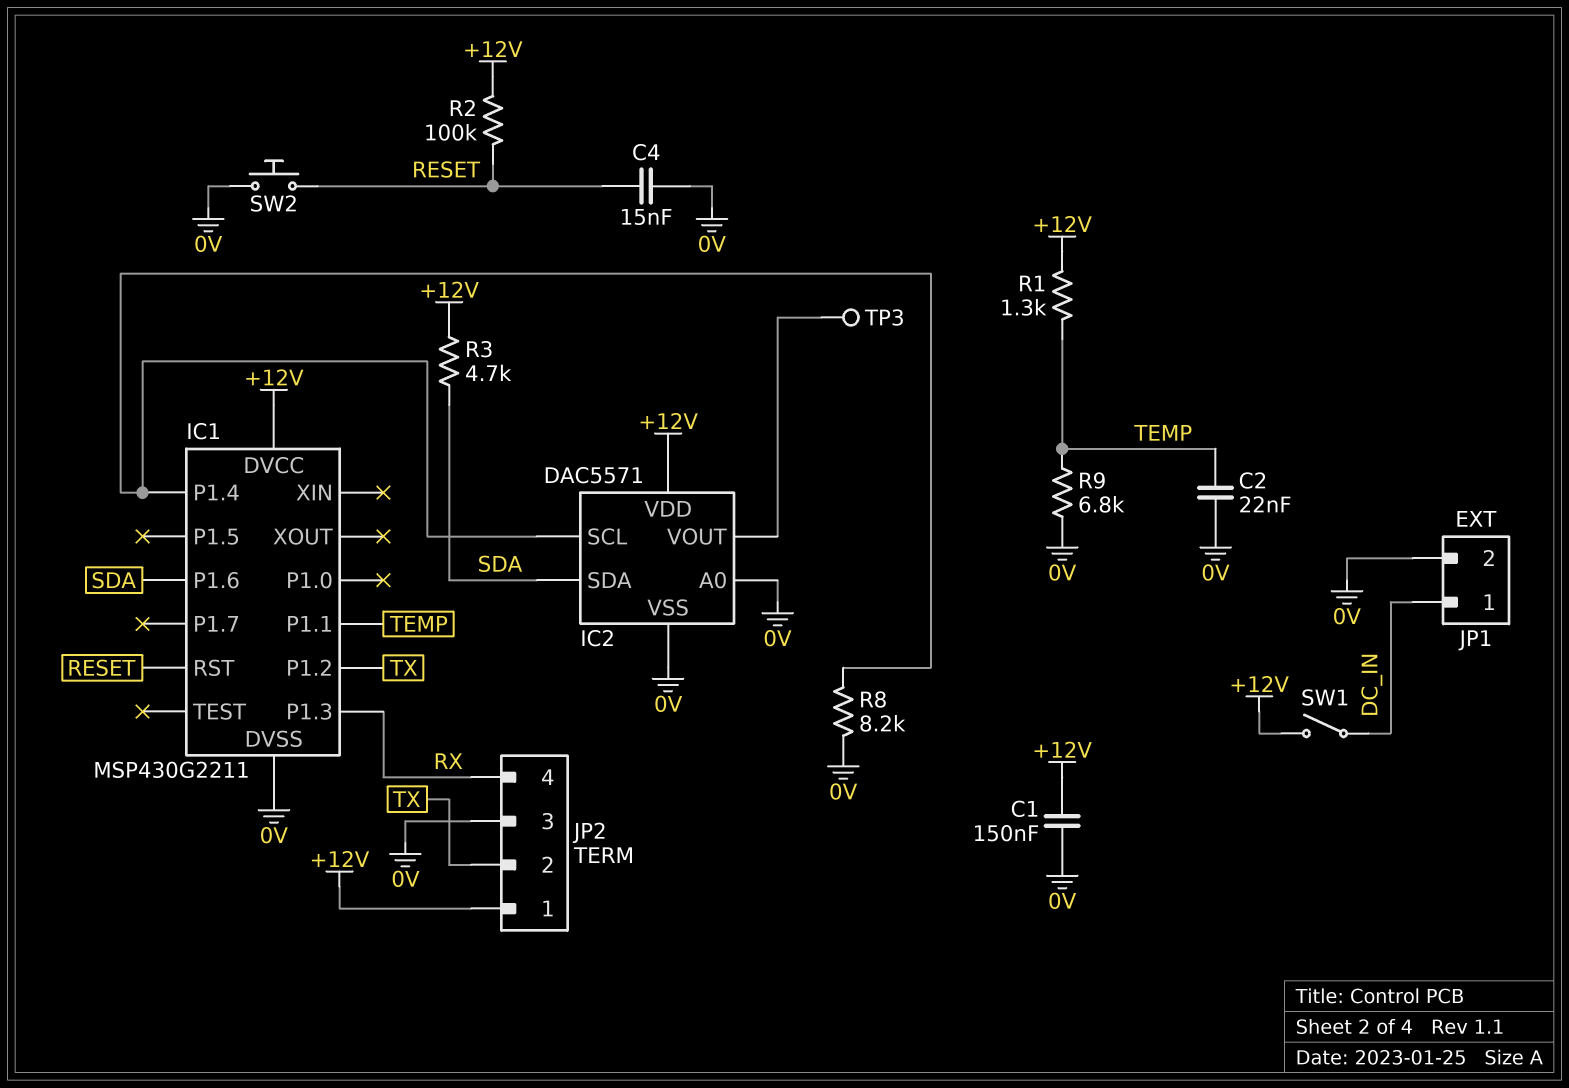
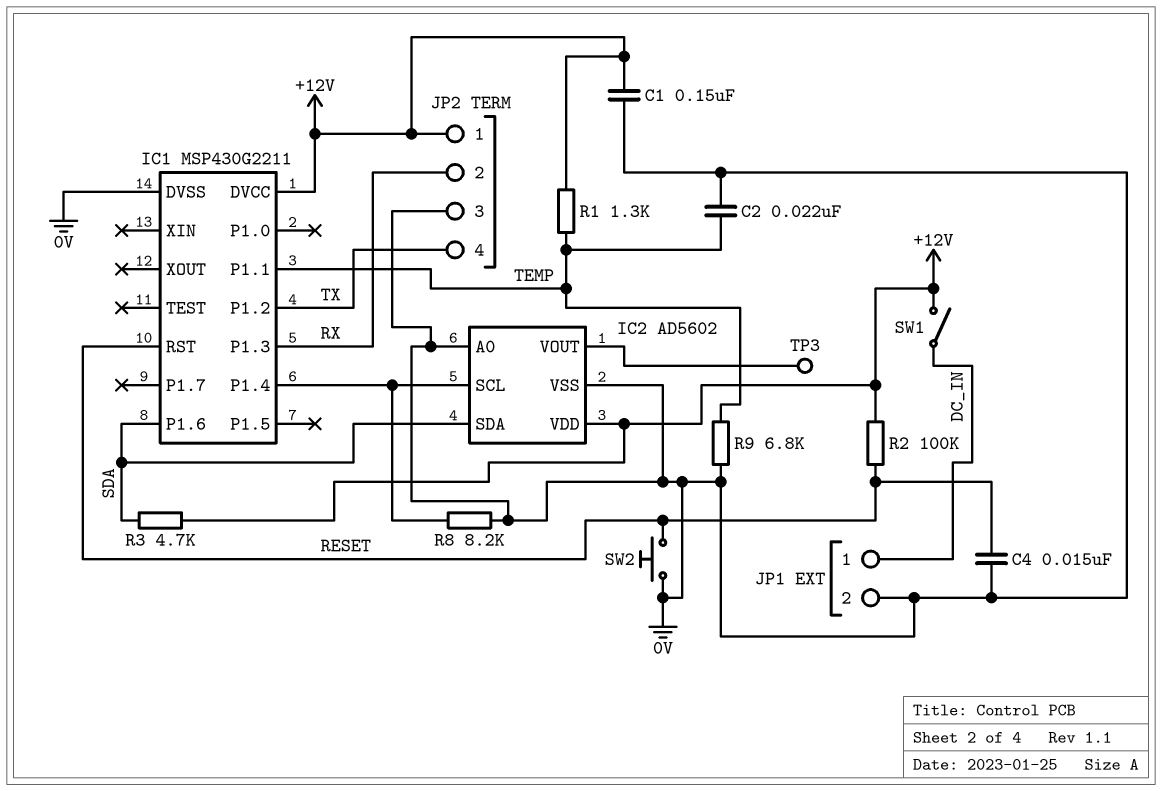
IC2: DAC5571 -> AD5602
JP2 pin 2: TX -> RX
JP2 pin 4: RX -> TX

